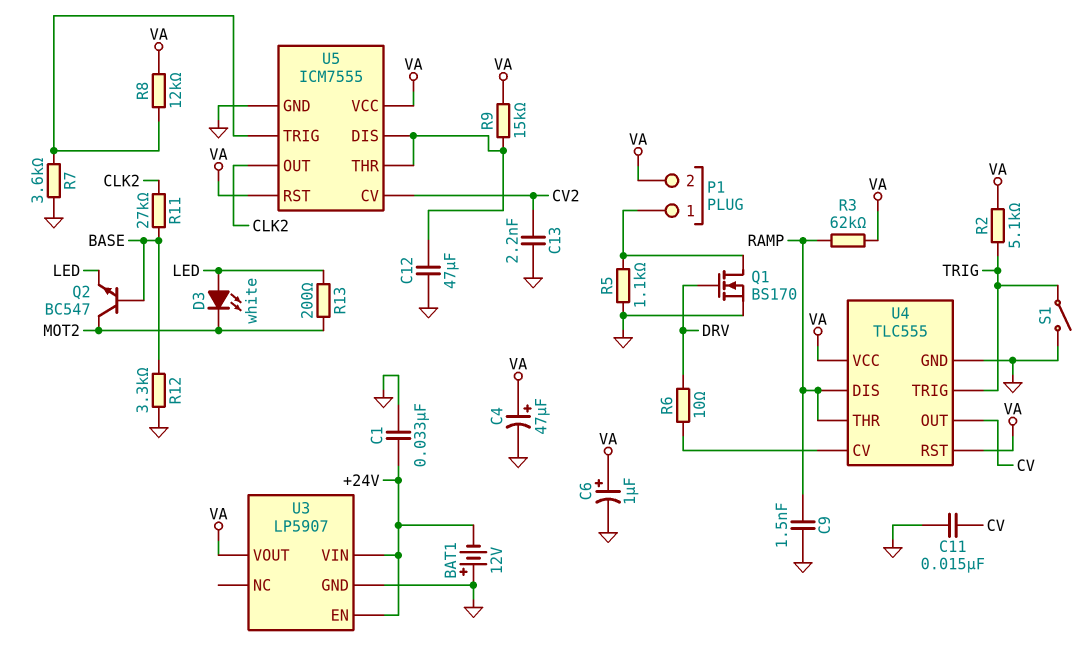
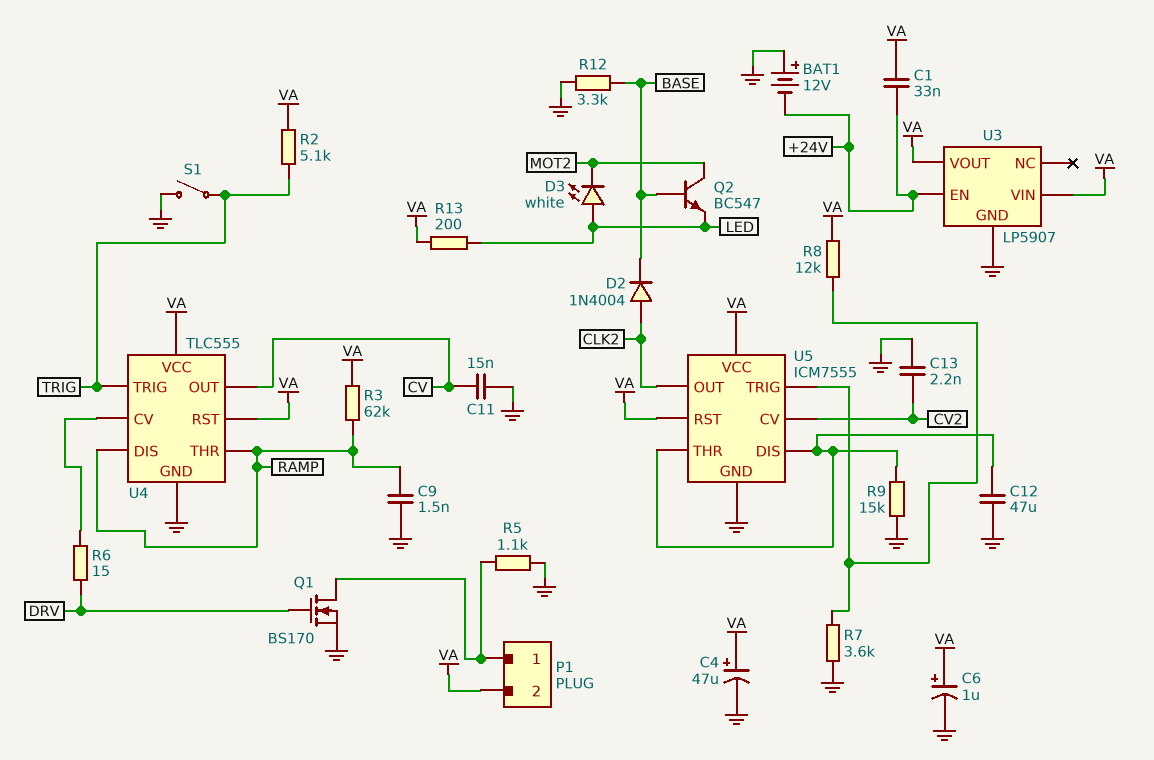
C1: 33nF (+24V, GND) -> 33nF (+24V, VA)
D2: none -> diode 1N4004 (A CLK2, K BASE)
R6: 10 (DRV, U4/CV) -> 15 (DRV, U4/CV)
R9: 15k (U5/DIS, VA) -> 15k (GND, U5/DIS)
R11: 27k (BASE, CLK2) -> none
R13: 200 (LED, MOT2) -> 200 (LED, VA)
U3 pin VIN: +24V -> VA

